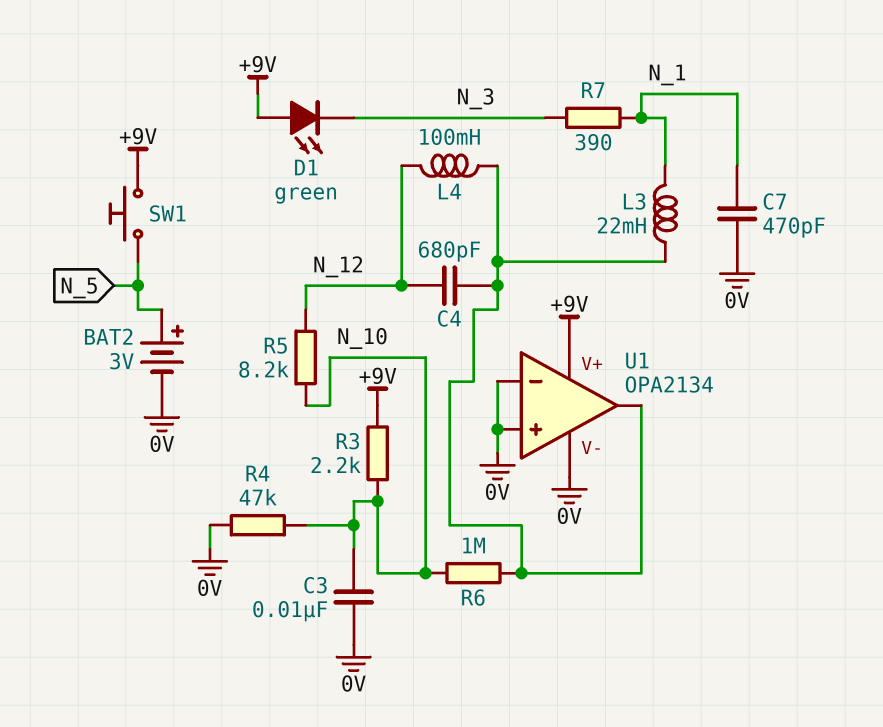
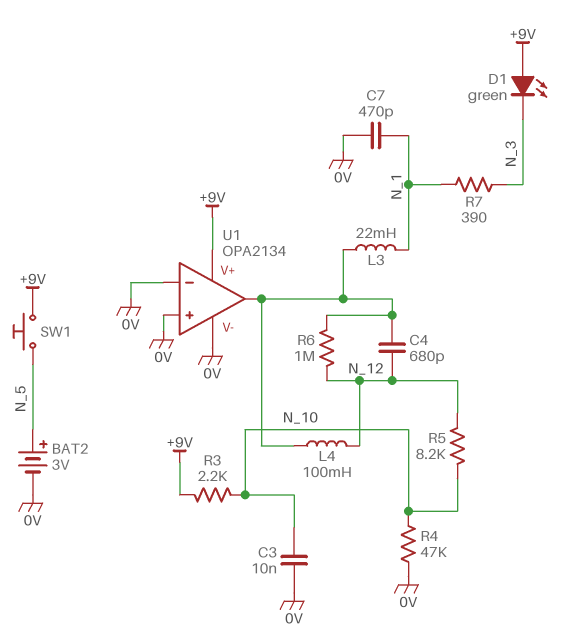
R6: 1M (N_10, U1/out) -> 1M (N_12, U1/out)

